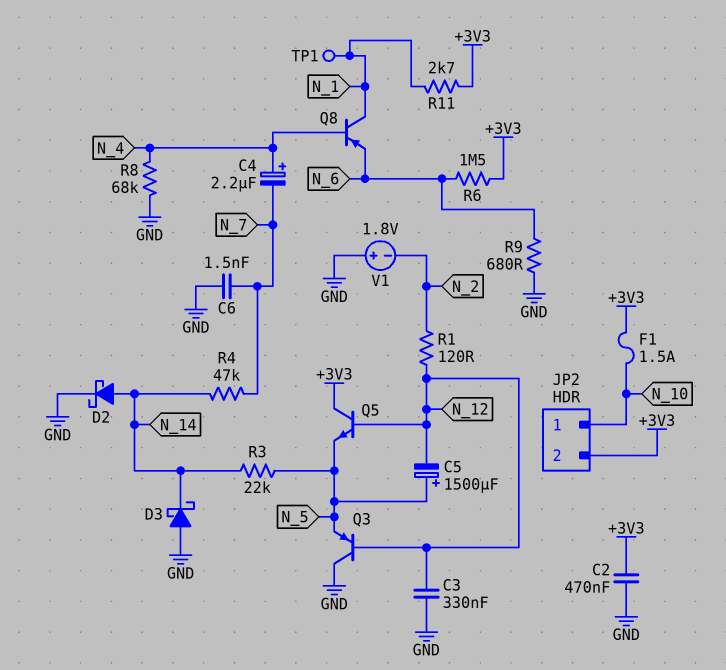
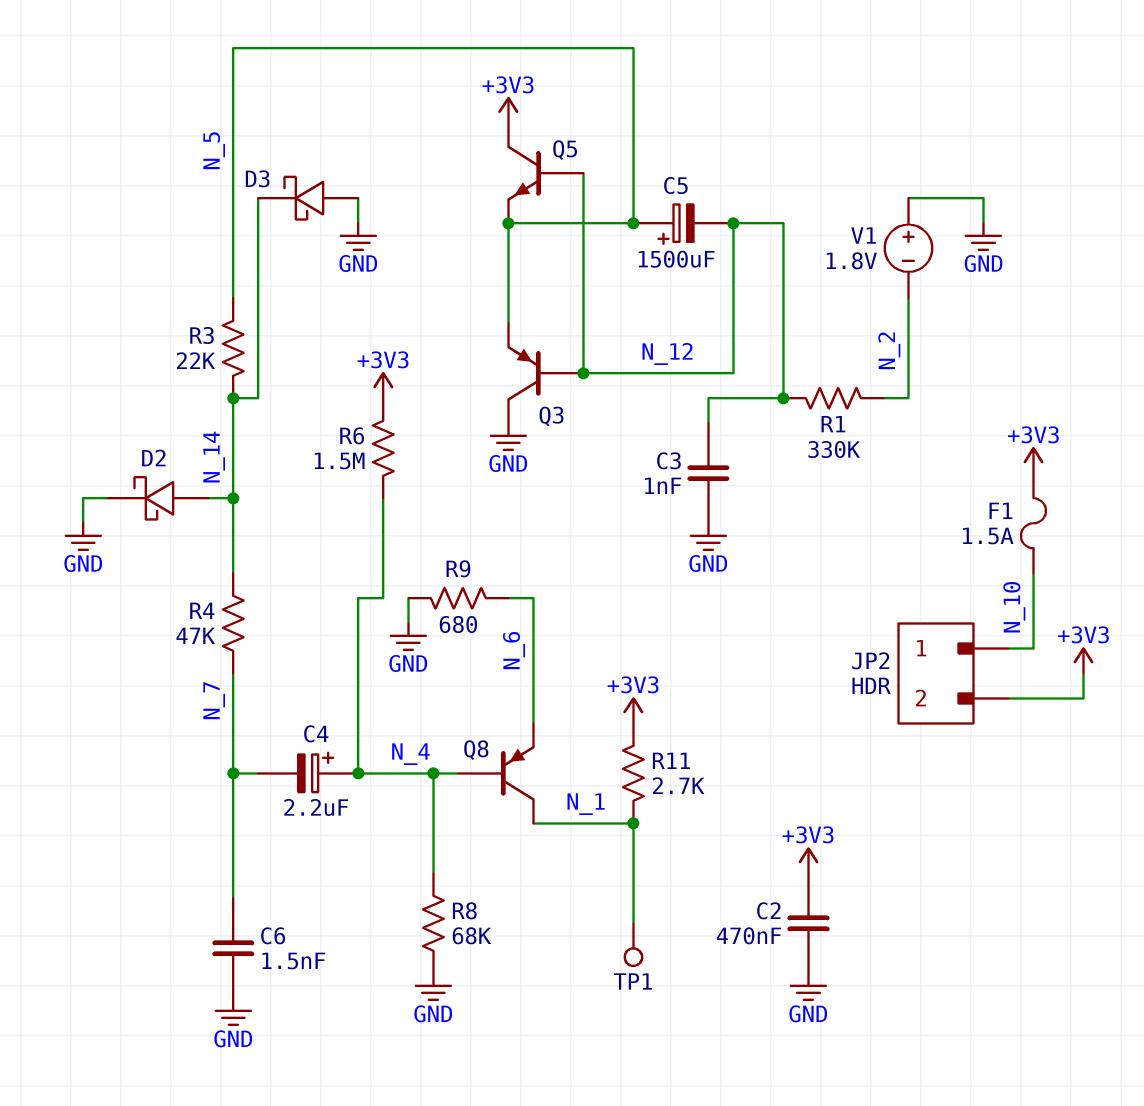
C3: 330nF (GND, N_12) -> 1nF (GND, N_12)
R1: 120 (N_2, N_12) -> 330k (N_2, N_12)
R6: 1.5M (+3V3, N_6) -> 1.5M (+3V3, N_4)

